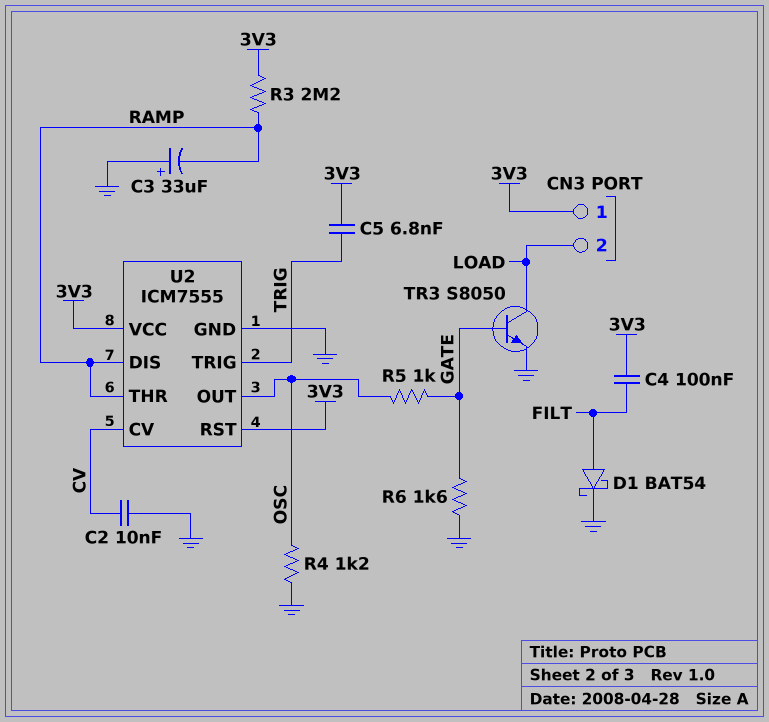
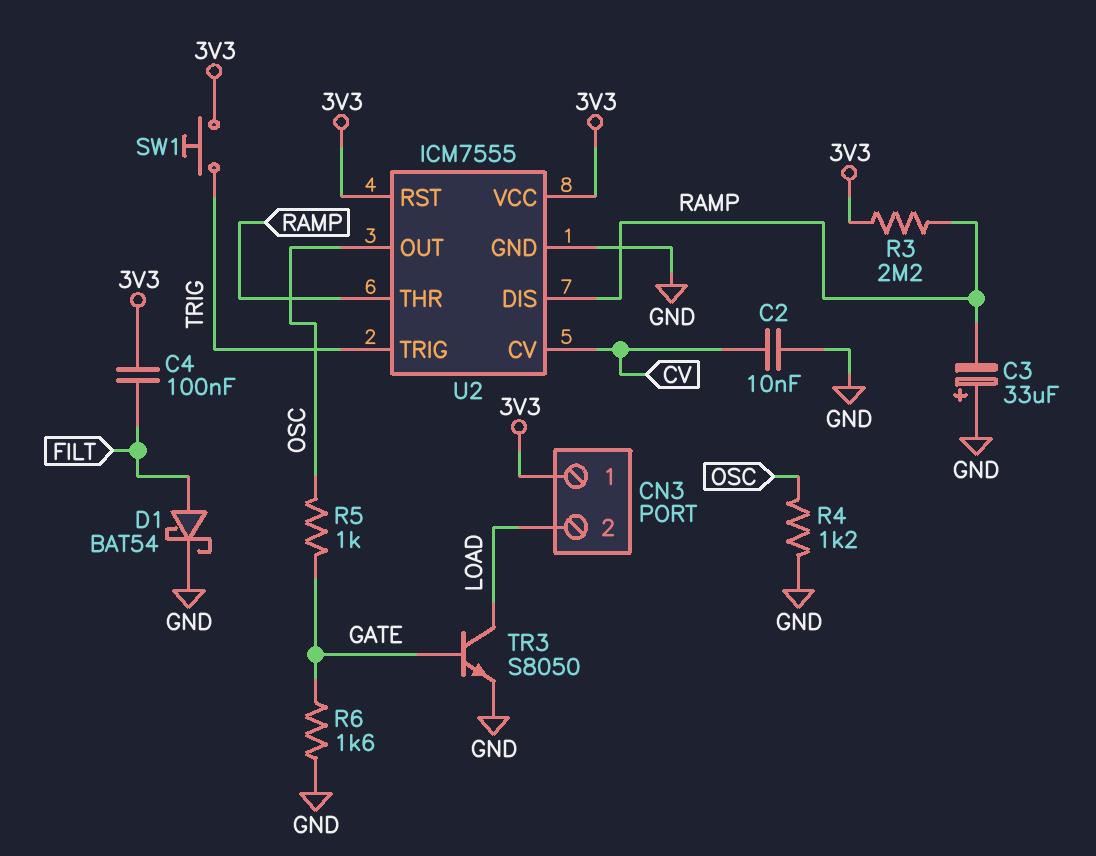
C5: 6.8nF (3V3, TRIG) -> none
SW1: none -> button (3V3, TRIG)

